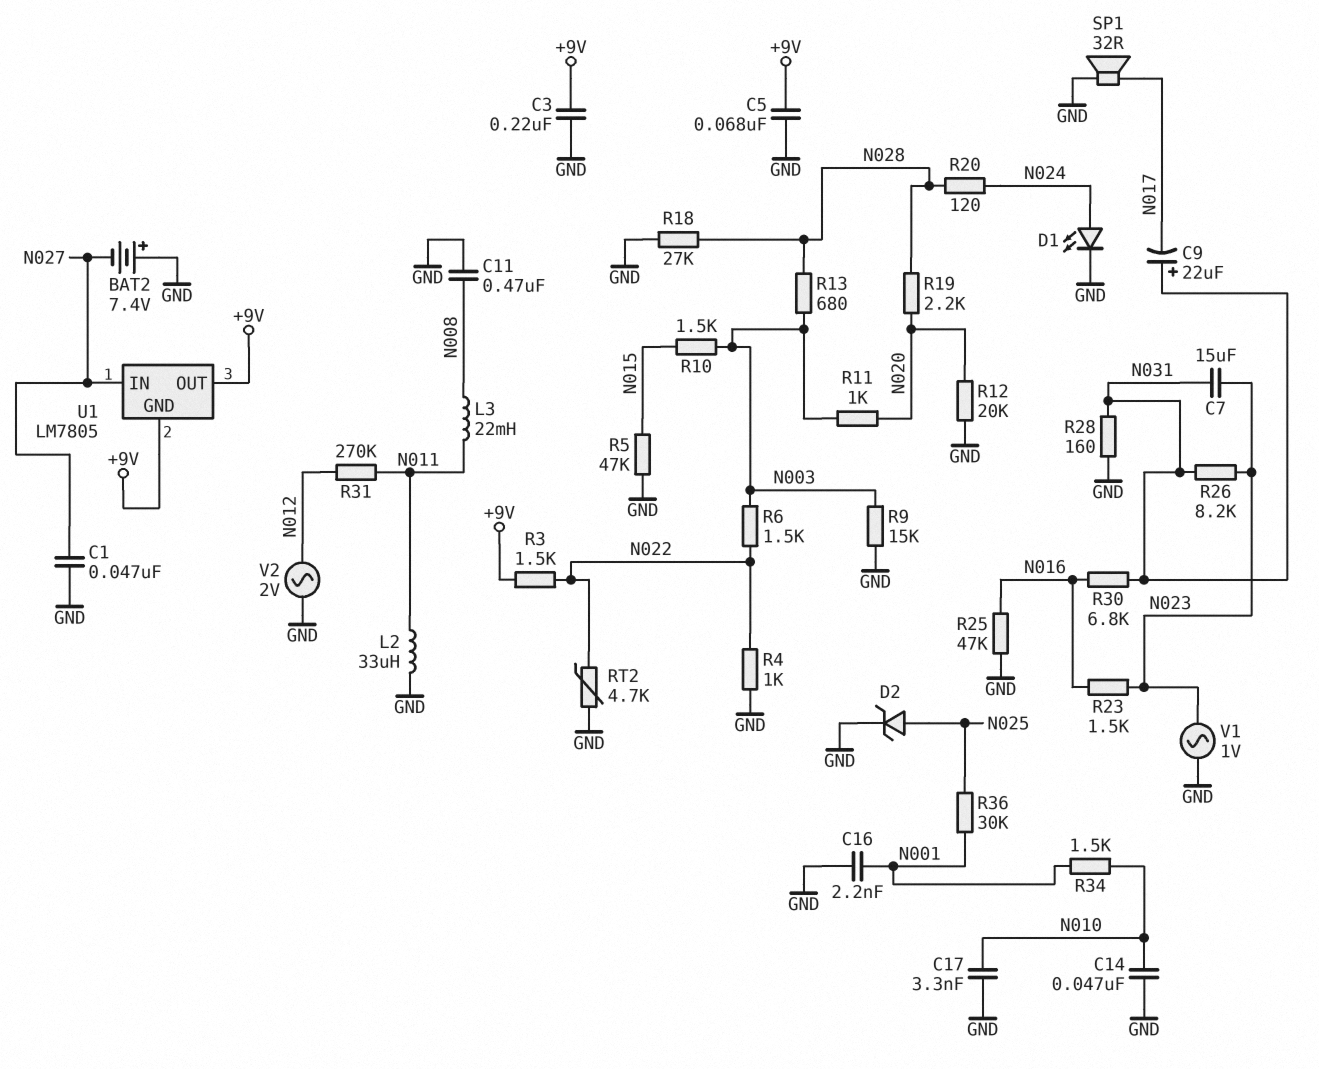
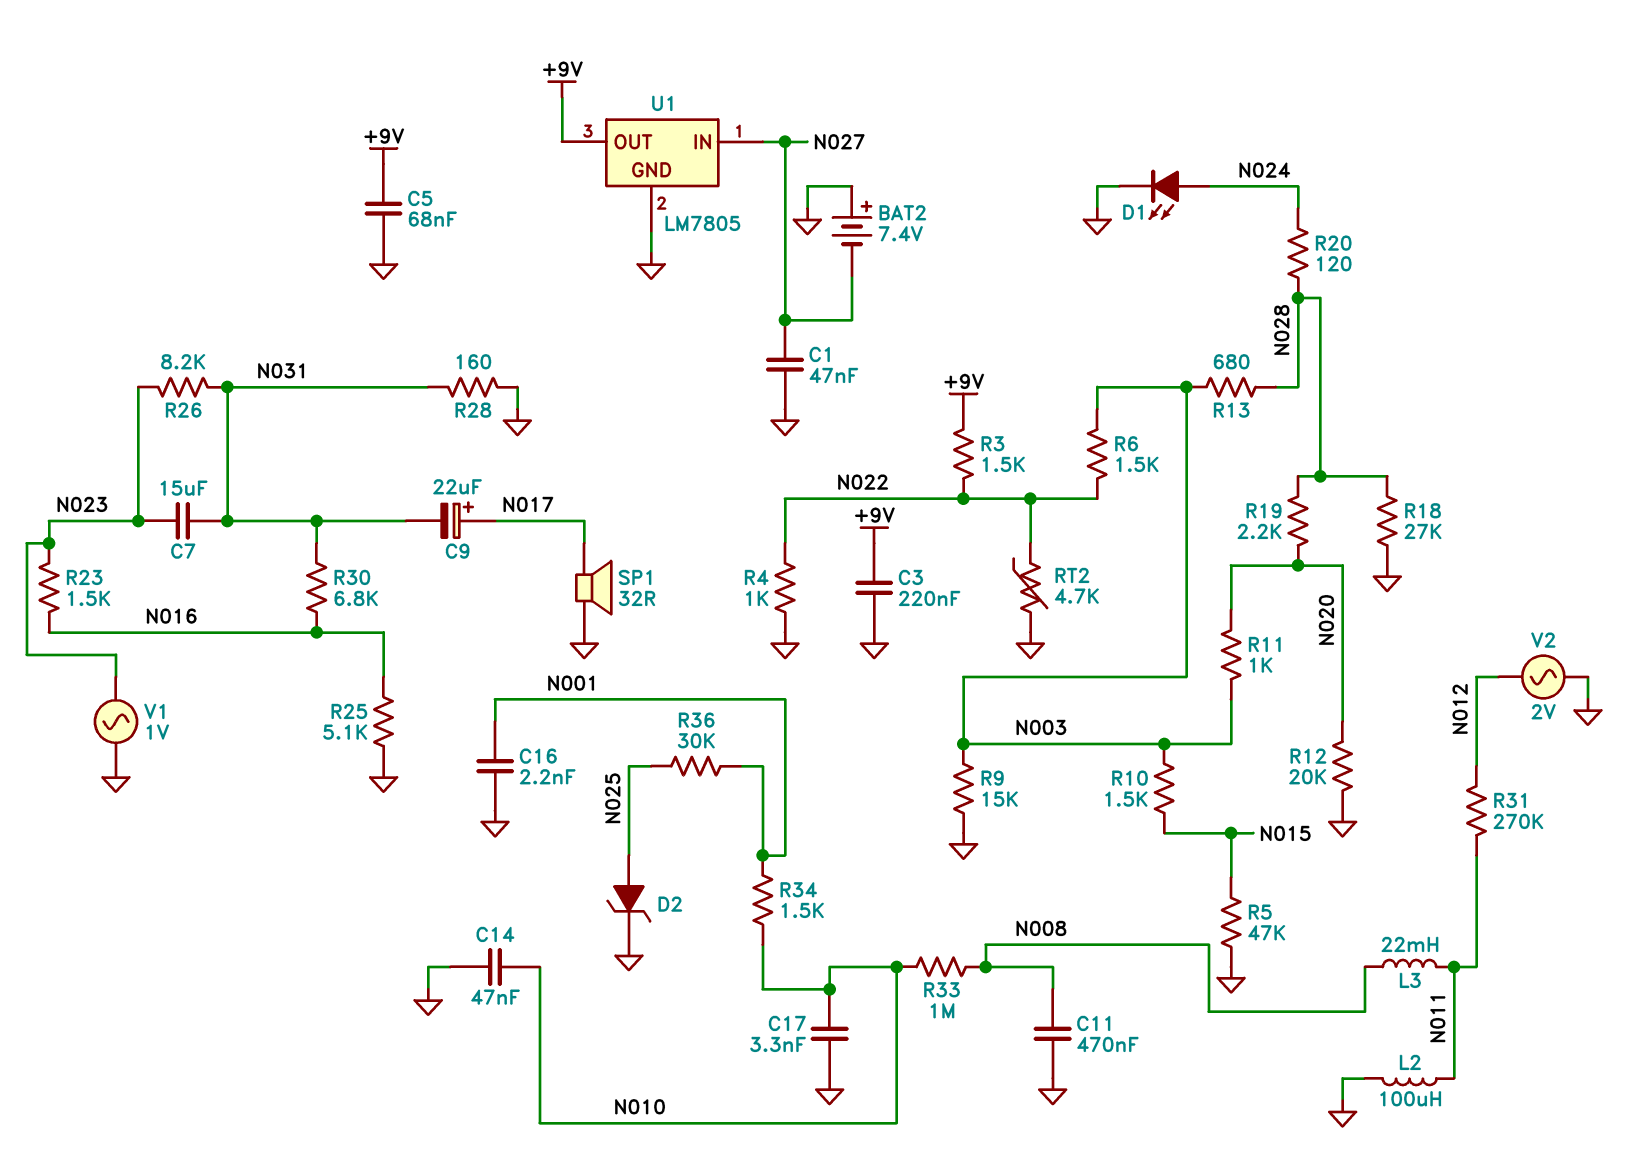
C9: 22uF (plus N031, minus N017) -> 22uF (plus N017, minus N031)
L2: 33uH (GND, N011) -> 100uH (GND, N011)
R25: 47k (GND, N016) -> 5.1k (GND, N016)
R33: none -> 1M (N008, N010)
U1 pin GND: +9V -> GND

